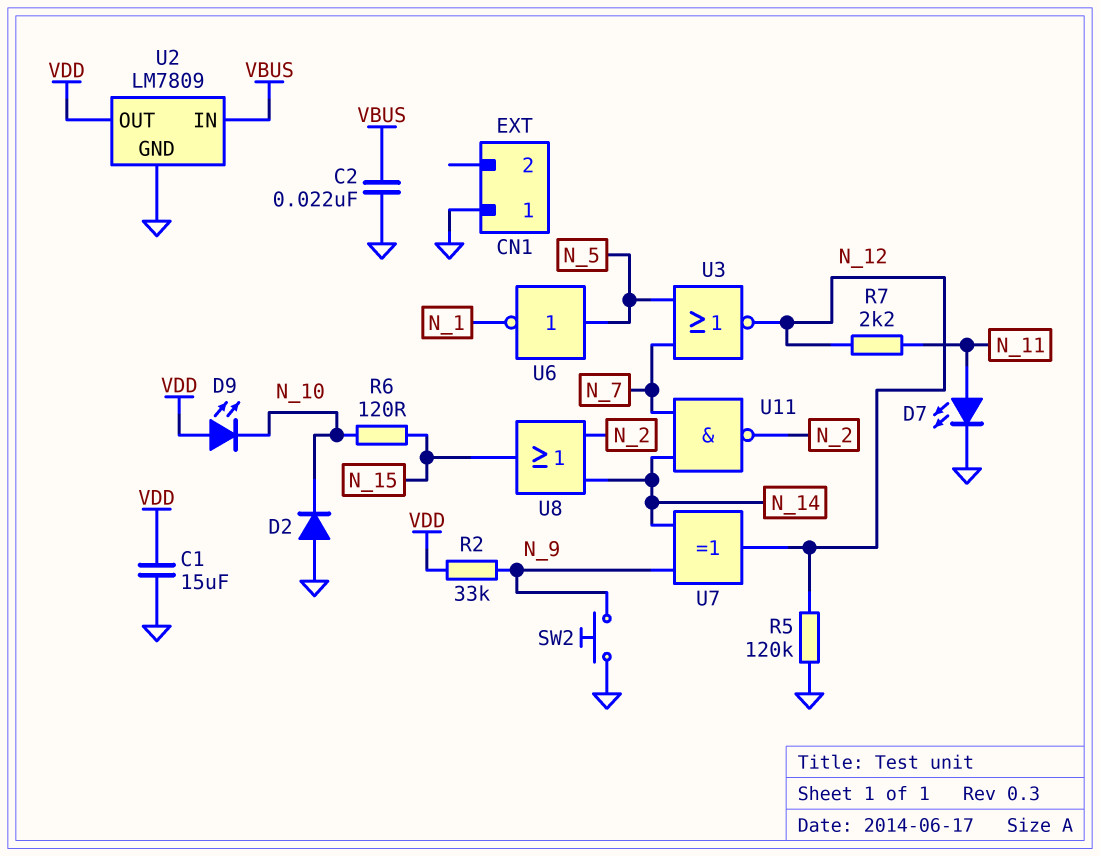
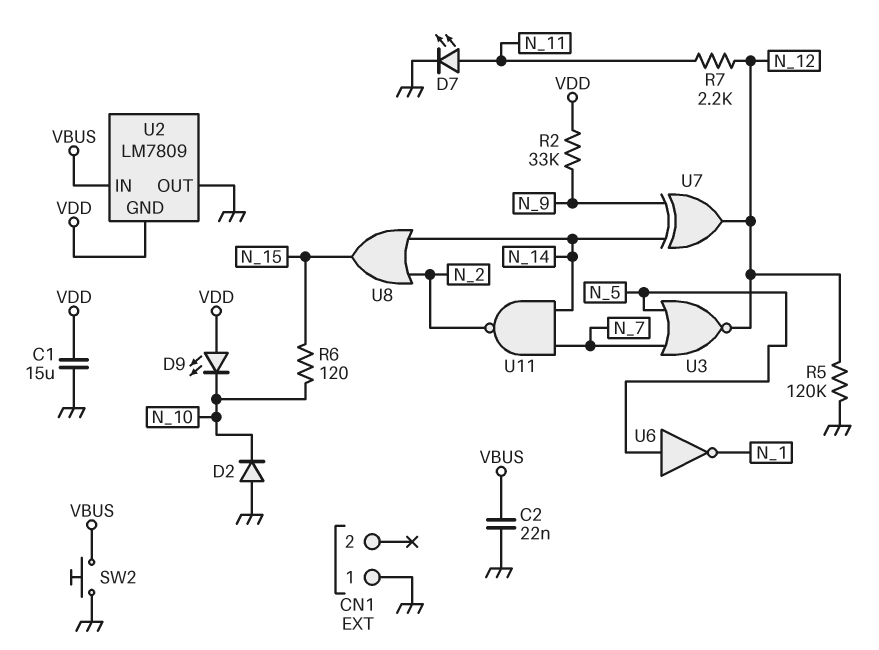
SW2: button (GND, N_9) -> button (GND, VBUS)
U2 pin GND: GND -> VDD
U2 pin OUT: VDD -> GND

